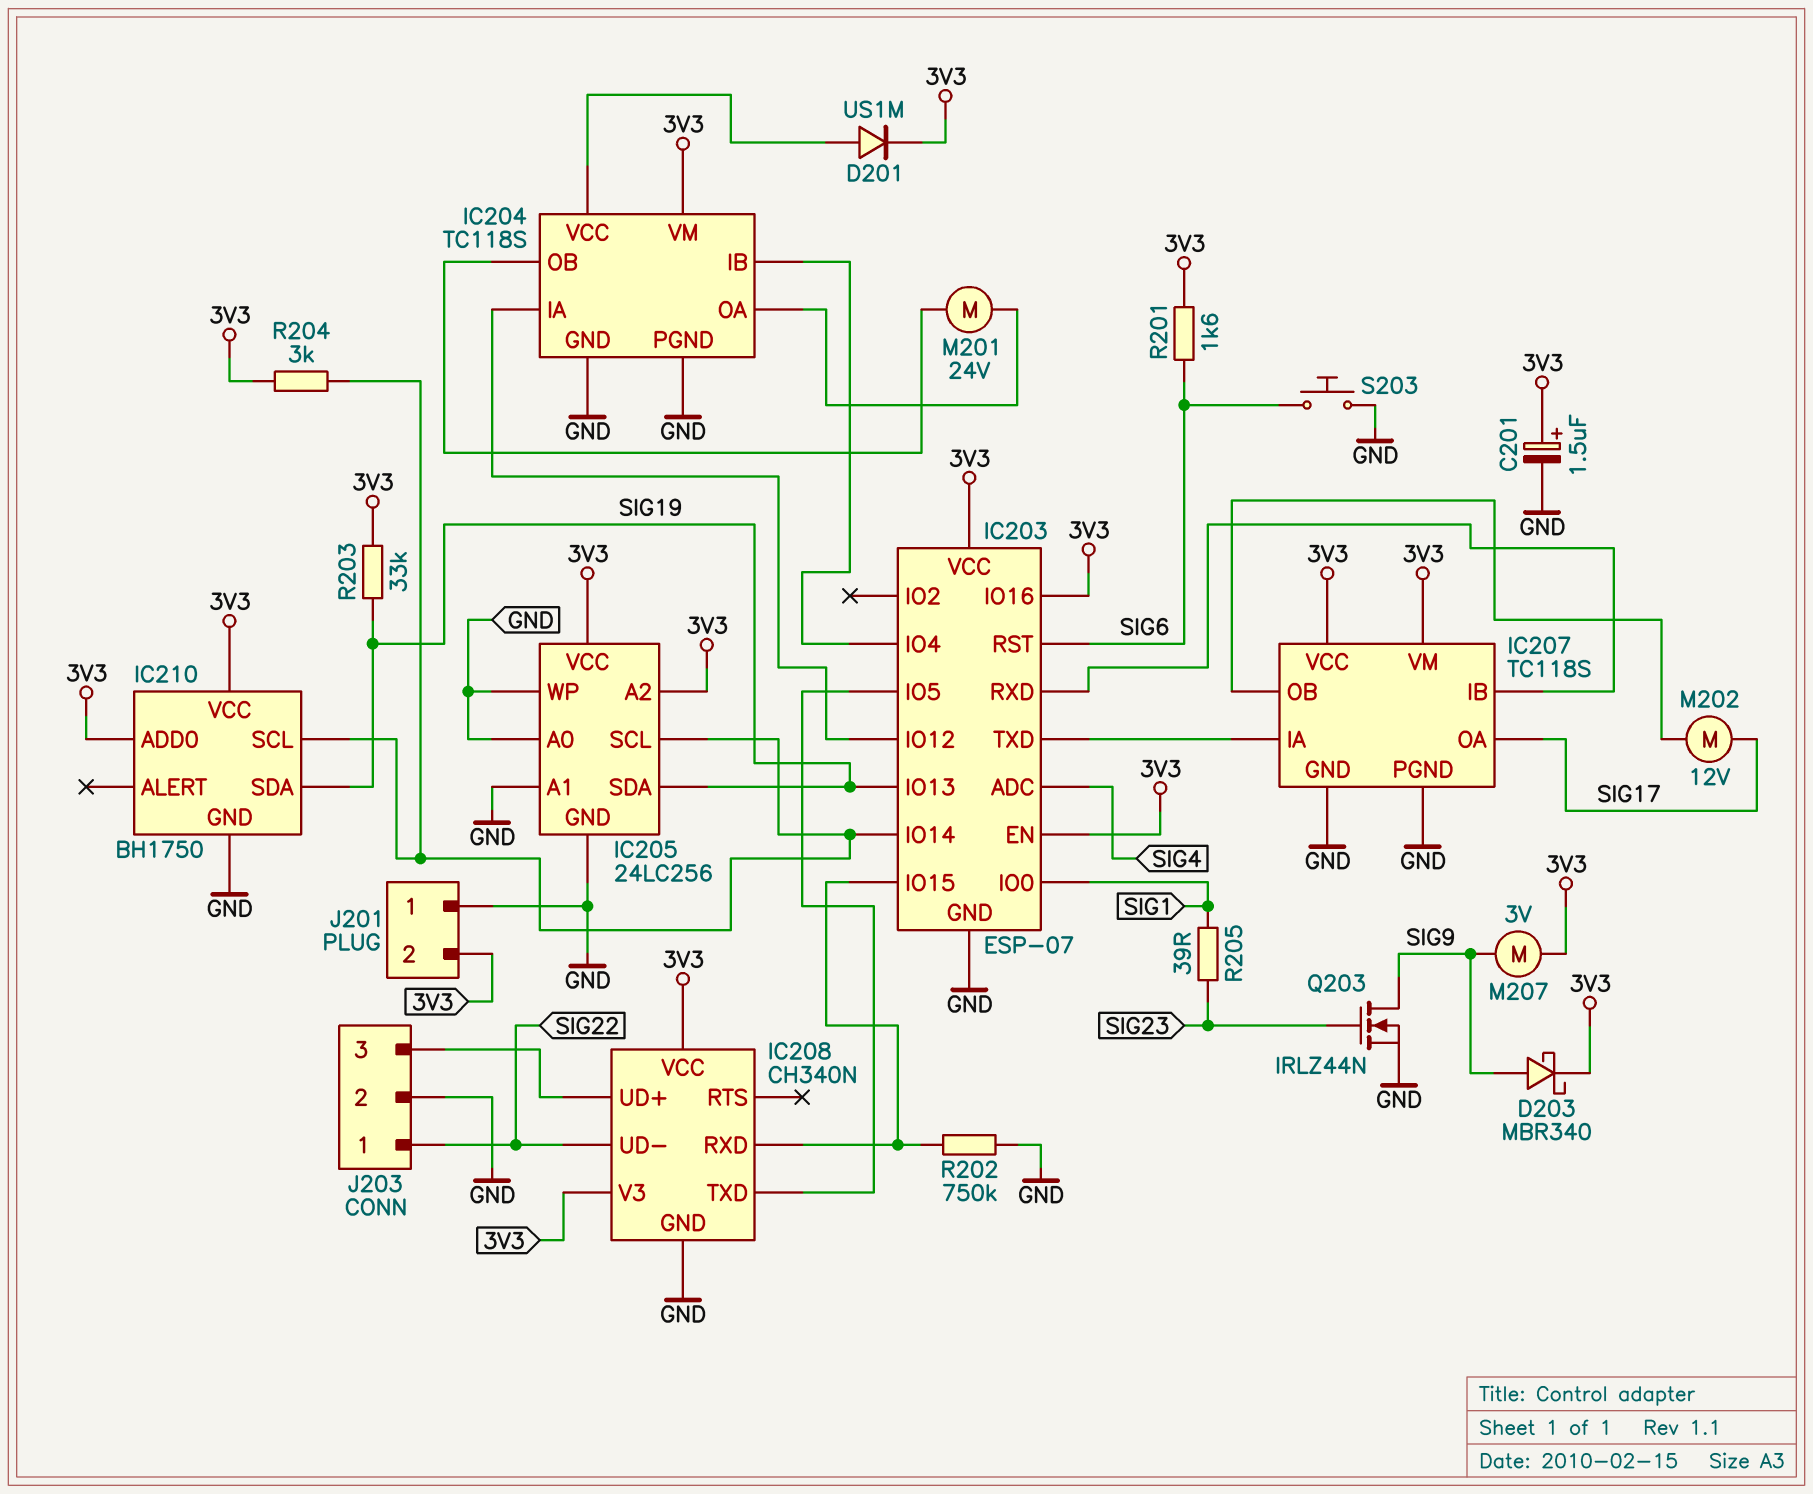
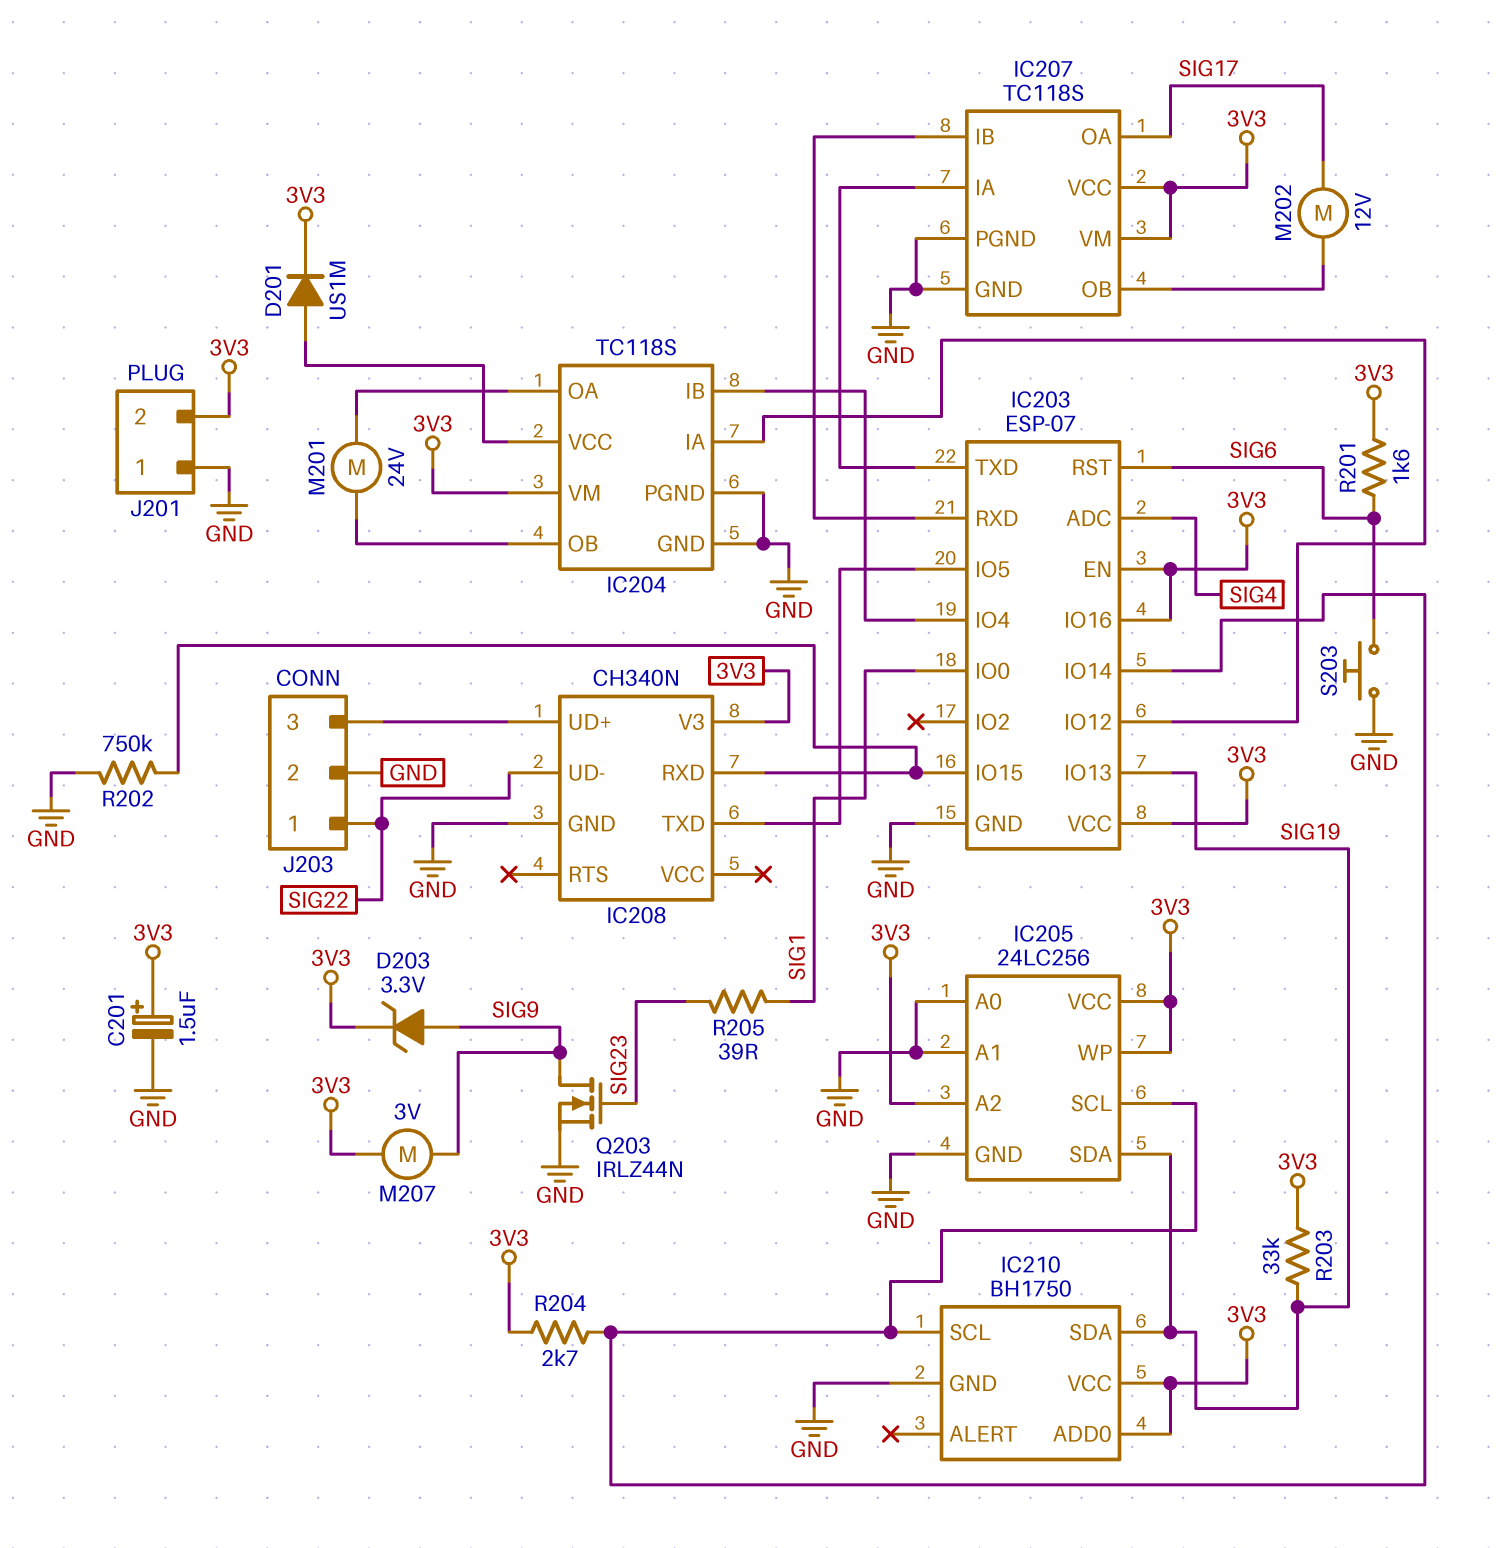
D203: schottky MBR340 (A SIG9, K 3V3) -> zener 3.3V (A SIG9, K 3V3)
IC205 pin WP: GND -> 3V3
IC208 pin VCC: 3V3 -> none
R204: 3k (3V3, IC203/IO14) -> 2.7k (3V3, IC203/IO14)

